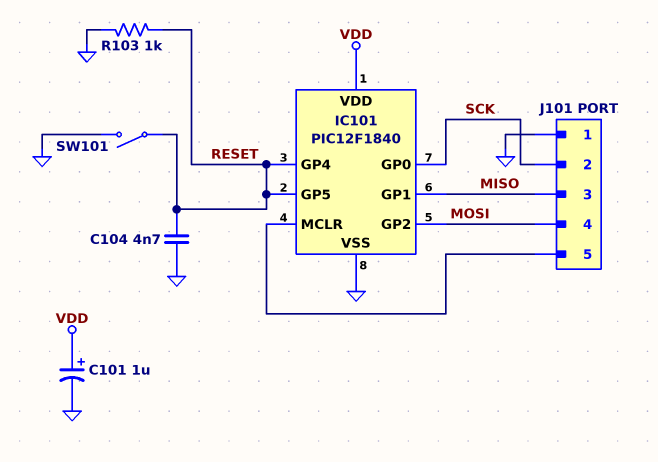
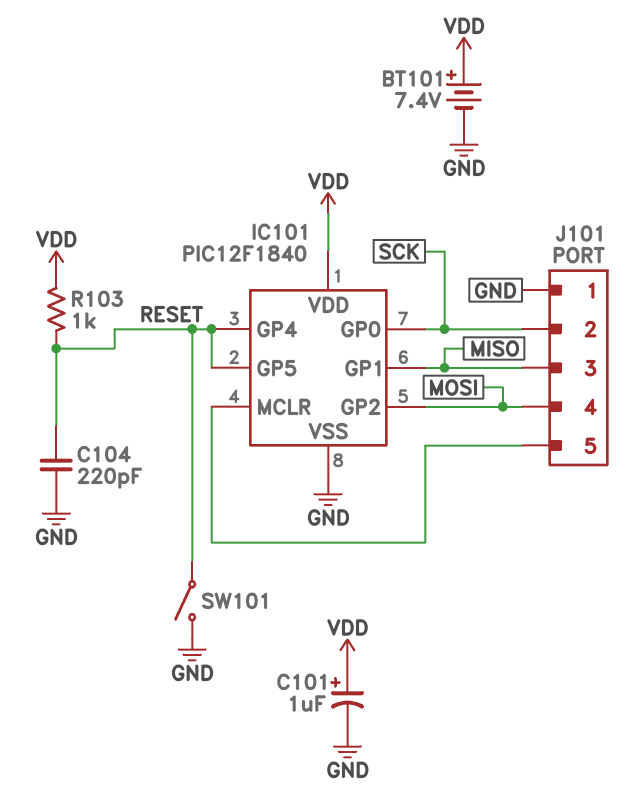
BT101: none -> 7.4V (plus VDD, minus GND)
C104: 4.7nF (GND, RESET) -> 220pF (GND, RESET)
R103: 1k (GND, RESET) -> 1k (RESET, VDD)

